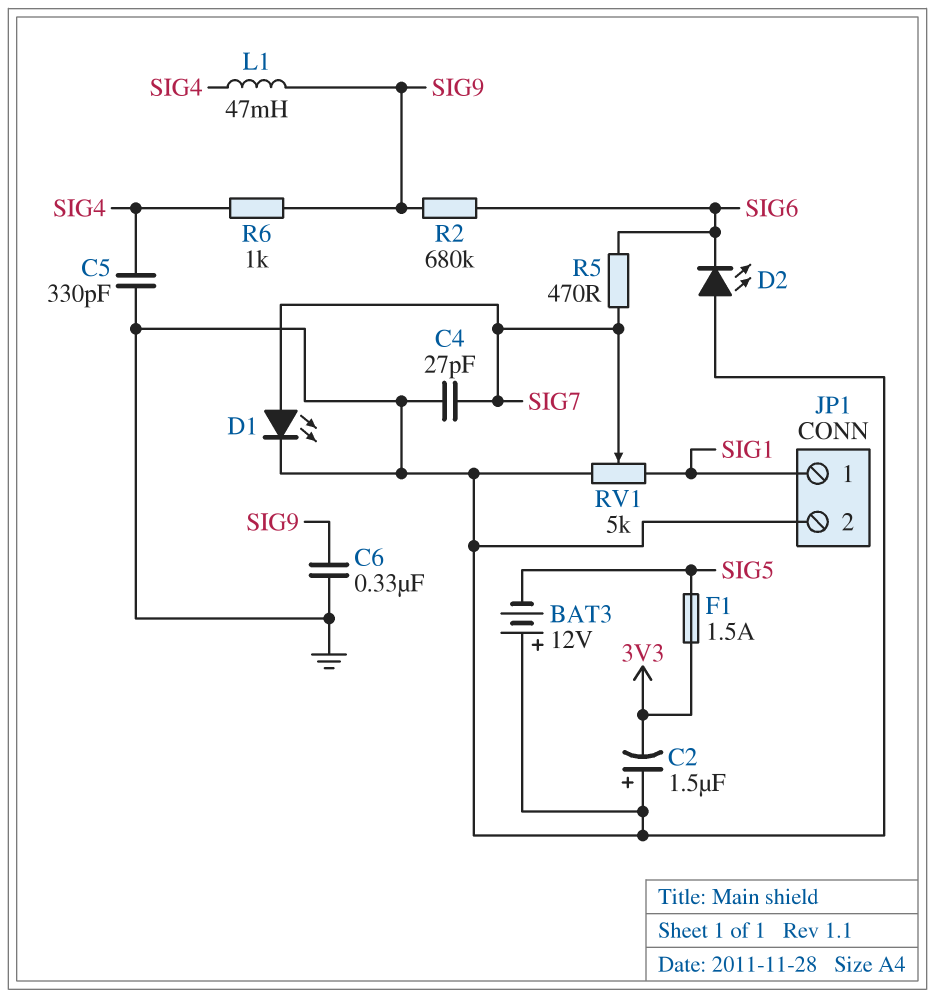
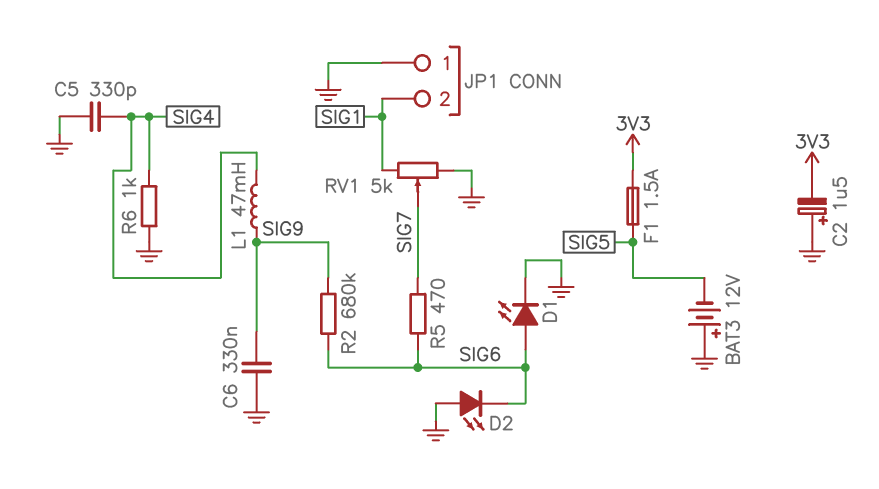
C4: 27pF (GND, SIG7) -> none
D1: LED (A SIG7, K GND) -> LED (A SIG6, K GND)
JP1 pin 1: SIG1 -> GND
JP1 pin 2: GND -> SIG1
R6: 1k (SIG4, SIG9) -> 1k (GND, SIG4)

